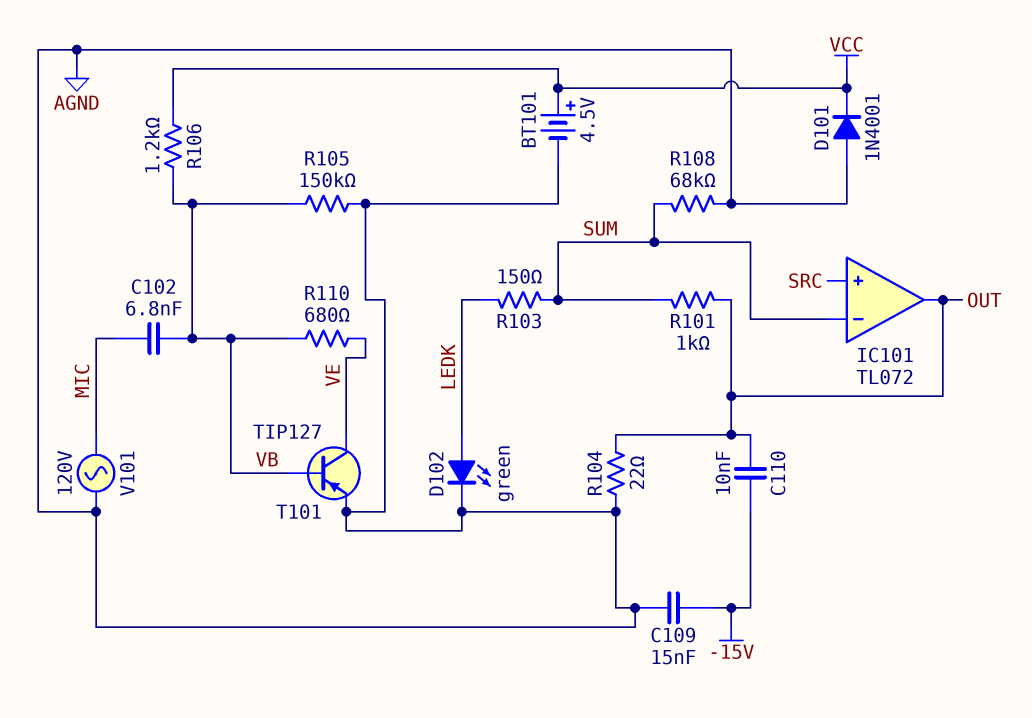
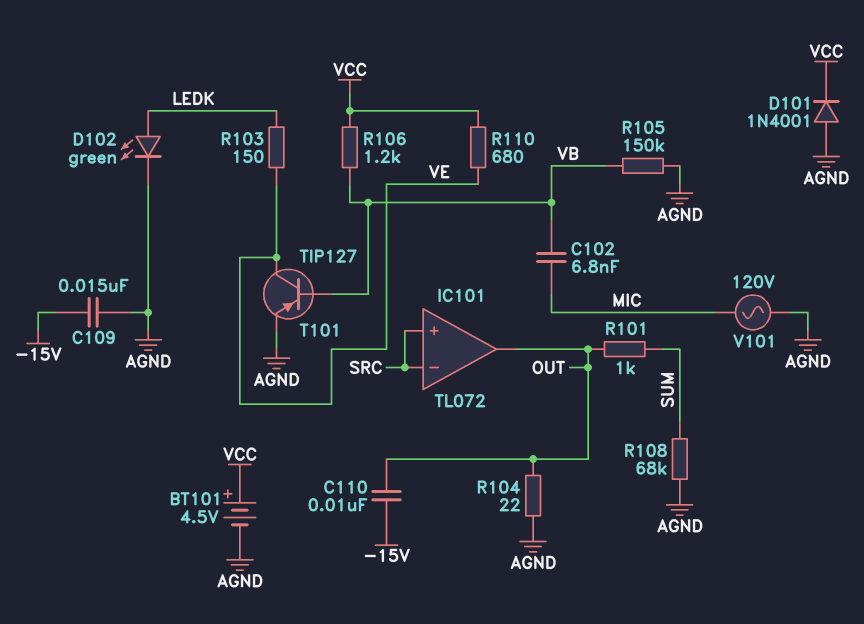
IC101 pin in-: SUM -> SRC
R103: 150 (LEDK, SUM) -> 150 (LEDK, VE)
R110: 680 (VB, VE) -> 680 (VCC, VE)

